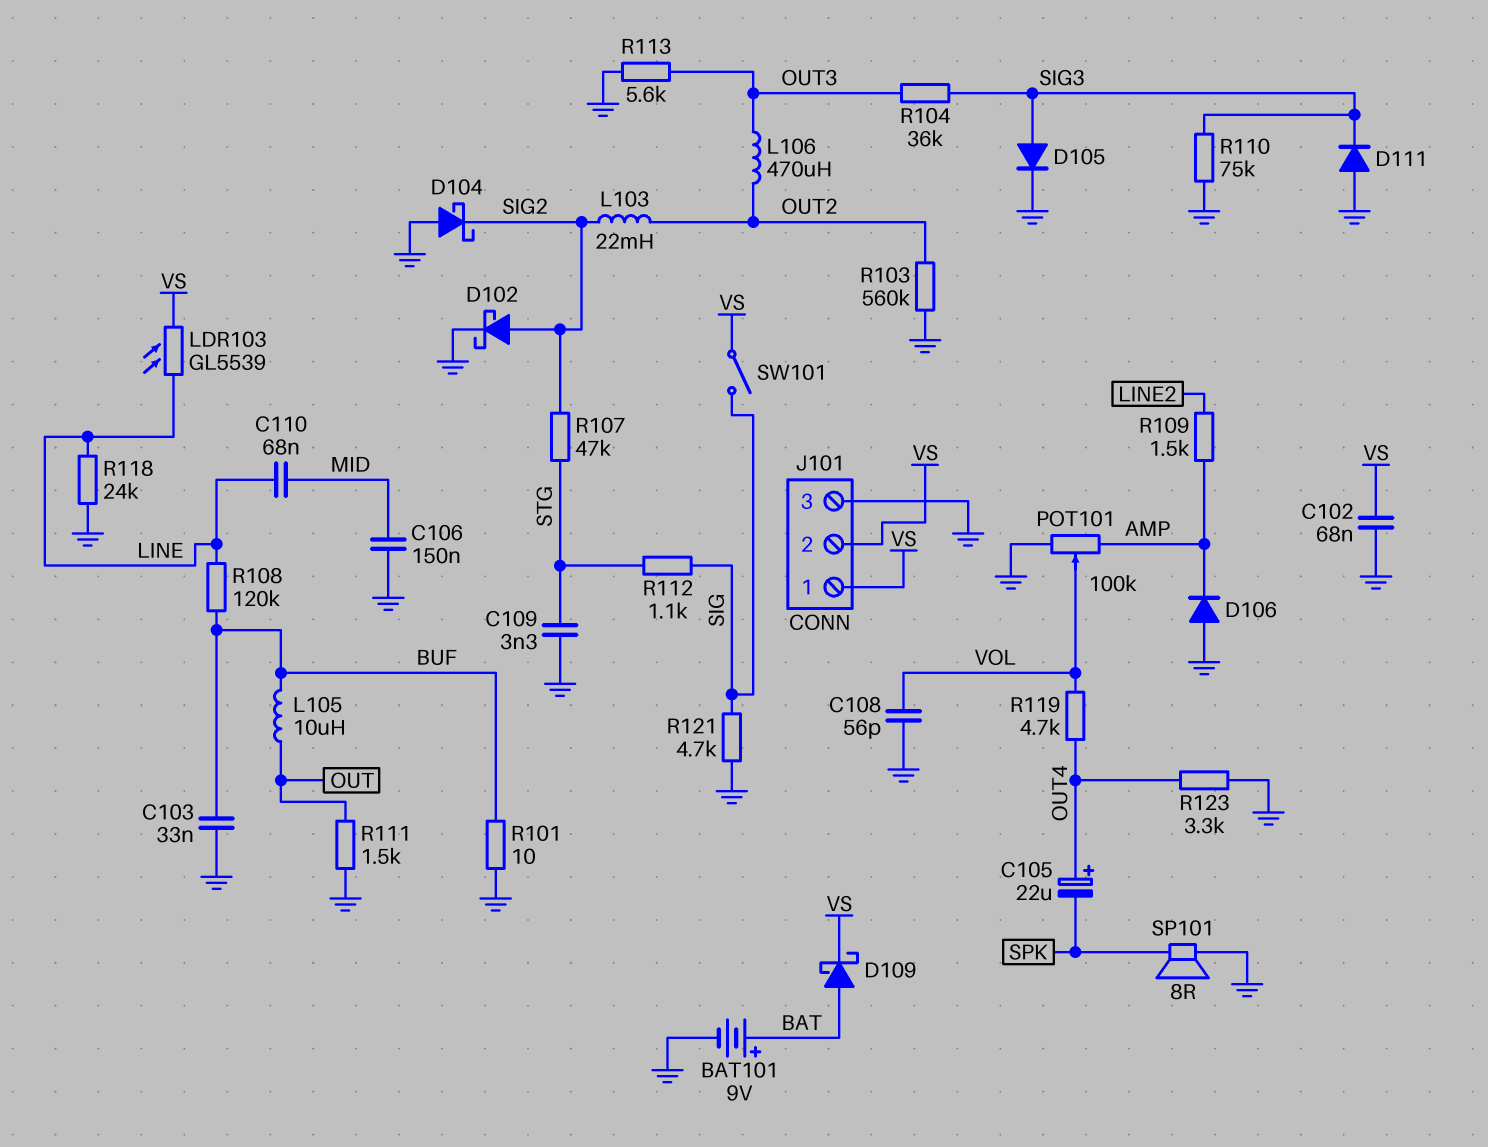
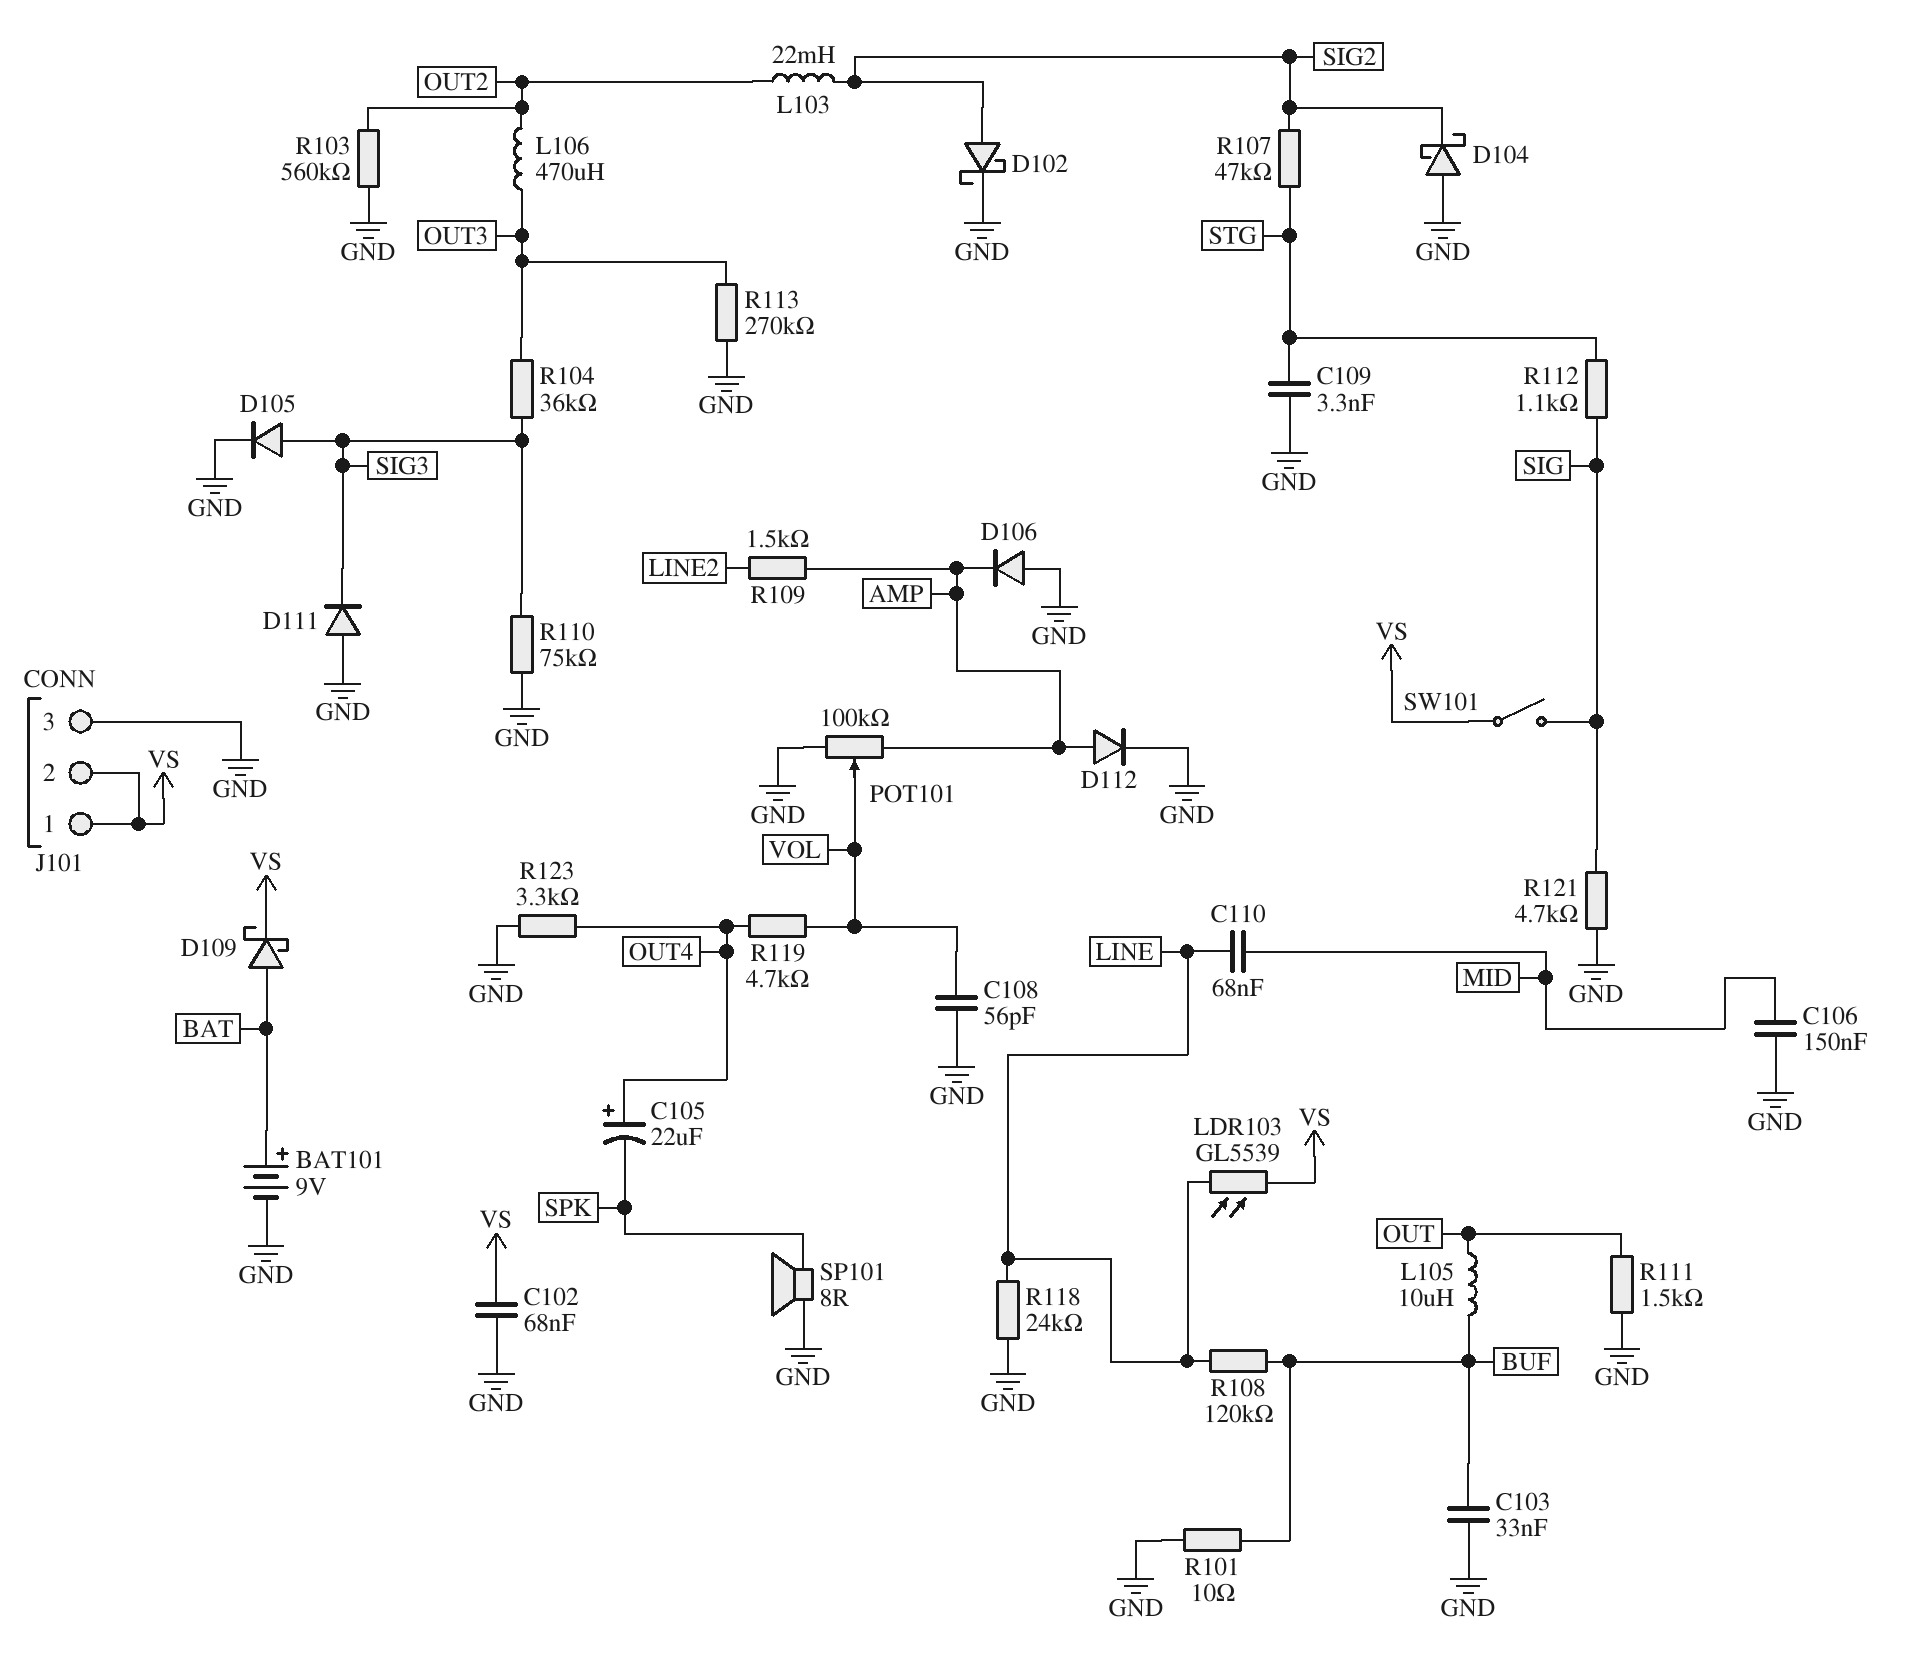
D112: none -> diode (A AMP, K GND)
R113: 5.6k (GND, OUT3) -> 270k (GND, OUT3)

